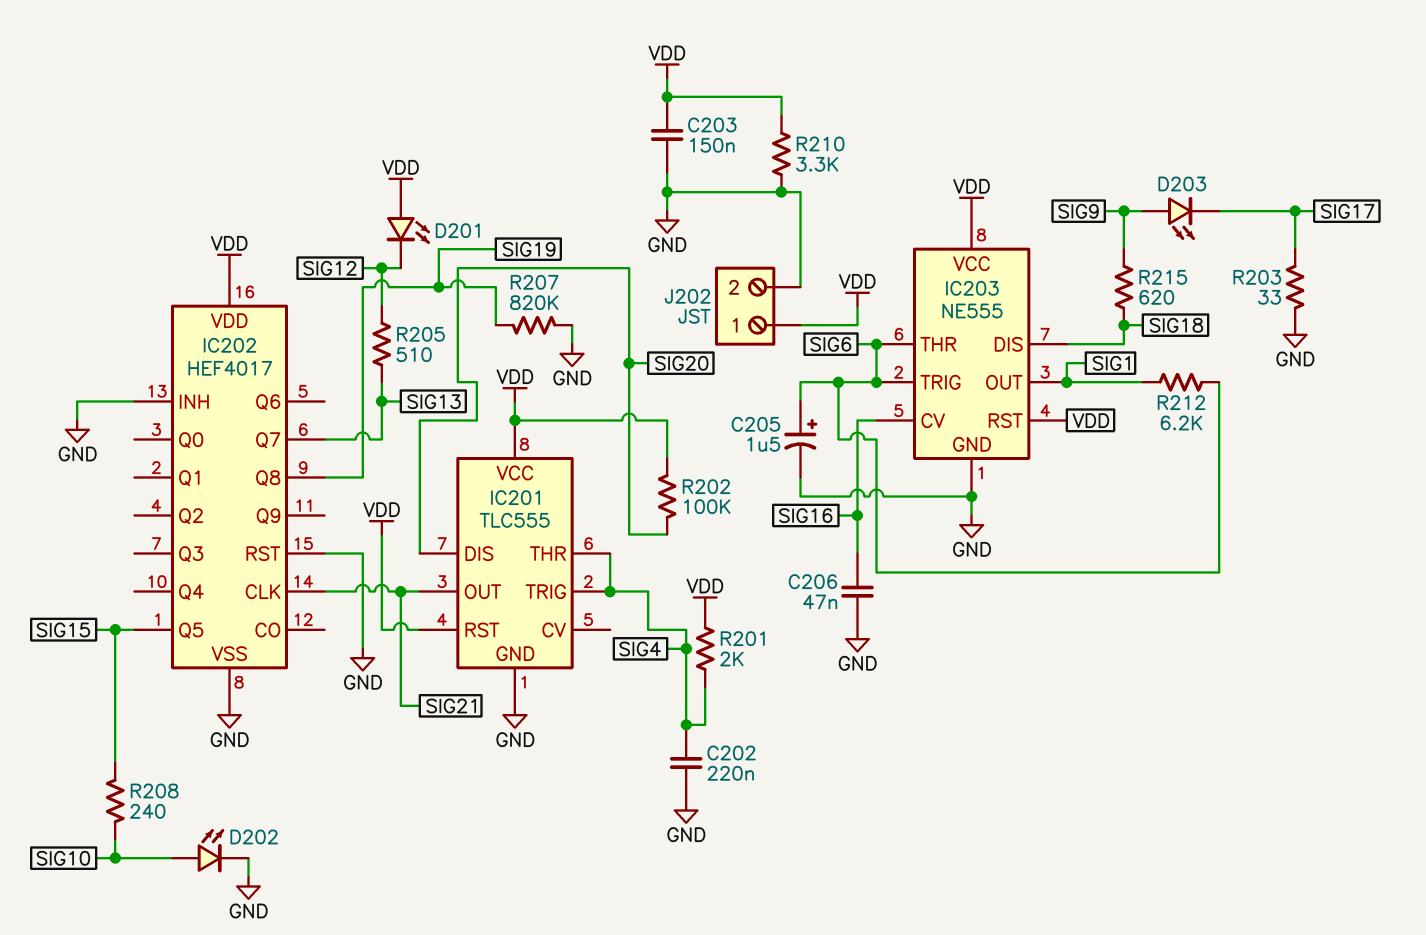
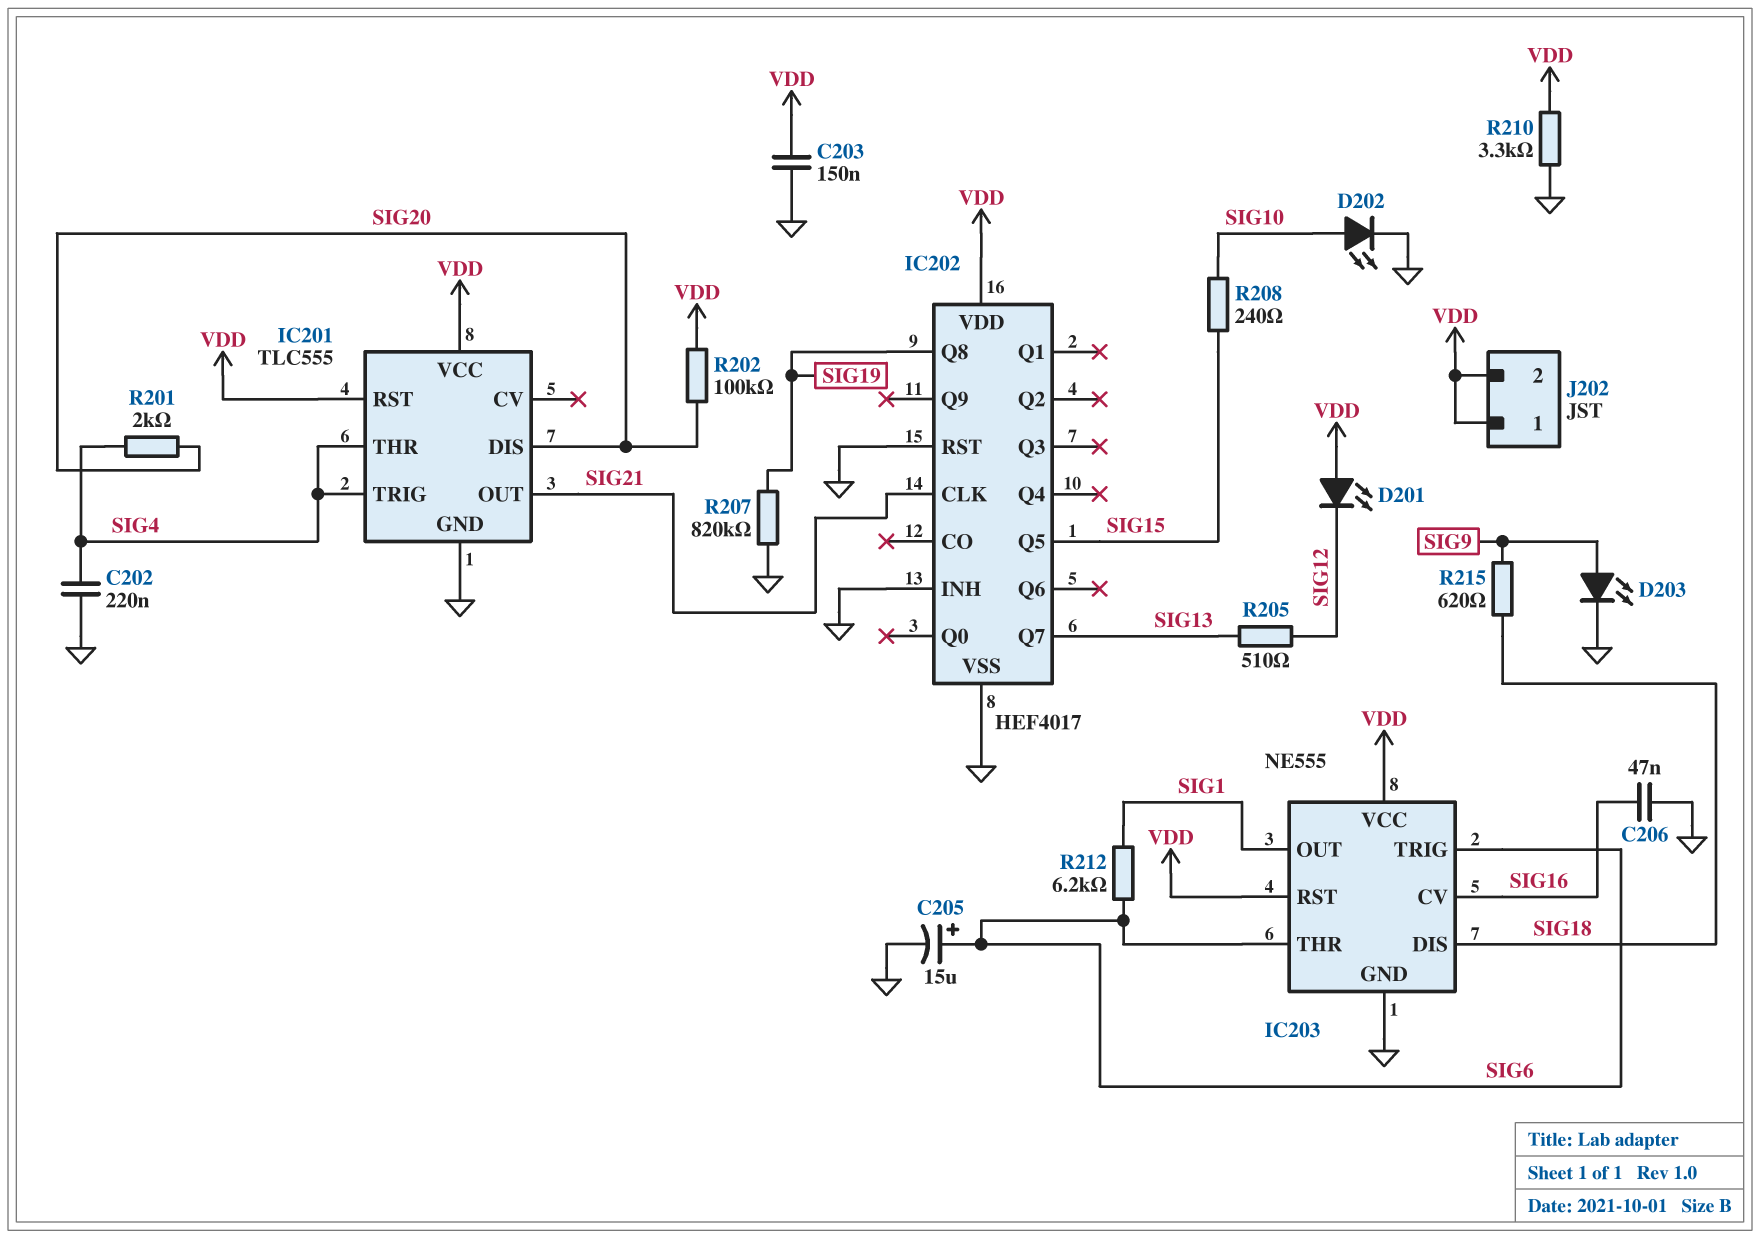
C205: 1.5uF (plus SIG6, minus GND) -> 15uF (plus SIG6, minus GND)
D203: LED (A SIG9, K SIG17) -> LED (A SIG9, K GND)
J202 pin 2: GND -> VDD
R201: 2k (SIG4, VDD) -> 2k (SIG4, SIG20)
R203: 33 (GND, SIG17) -> none

